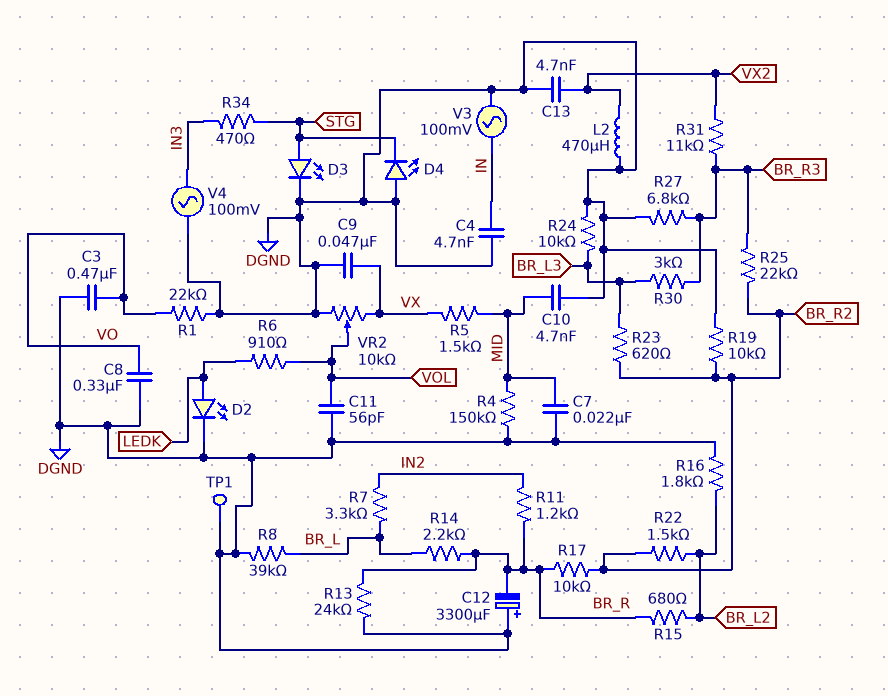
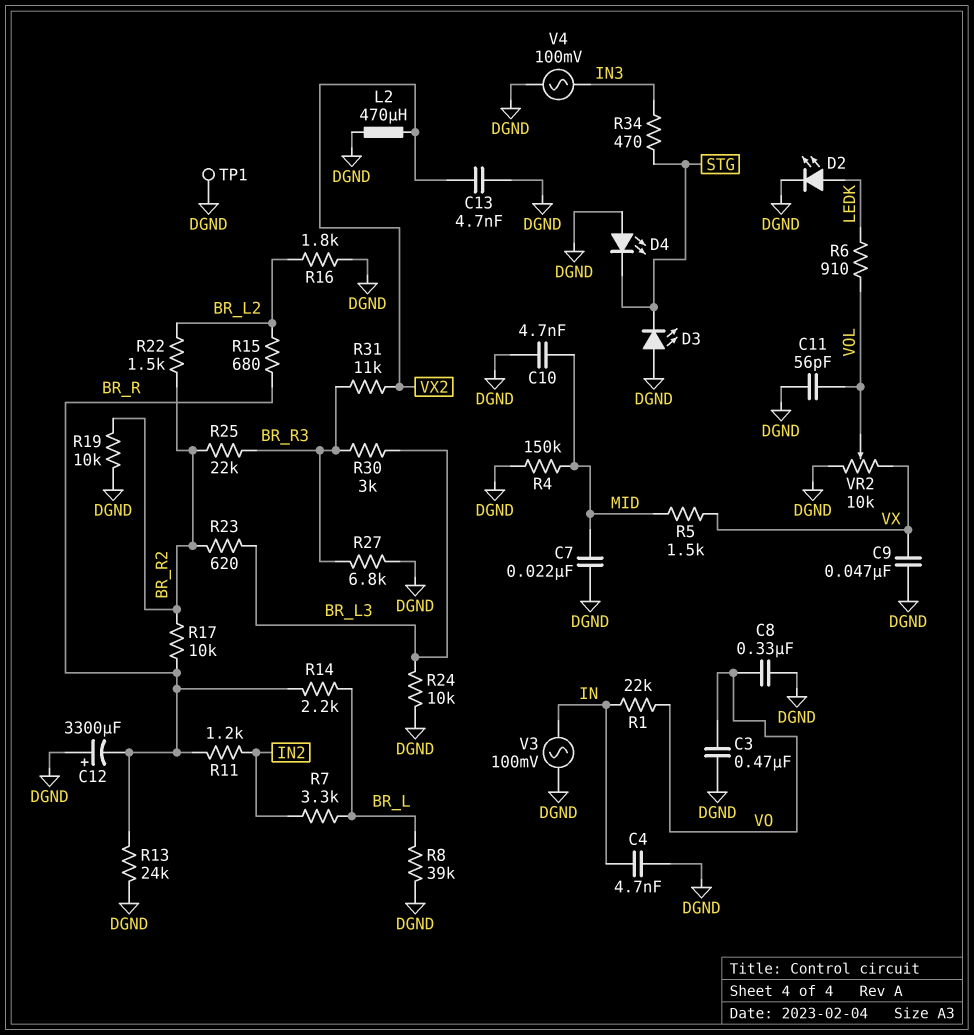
D3: LED (A STG, K DGND) -> LED (A DGND, K STG)
R1: 22k (DGND, VO) -> 22k (IN, VO)

